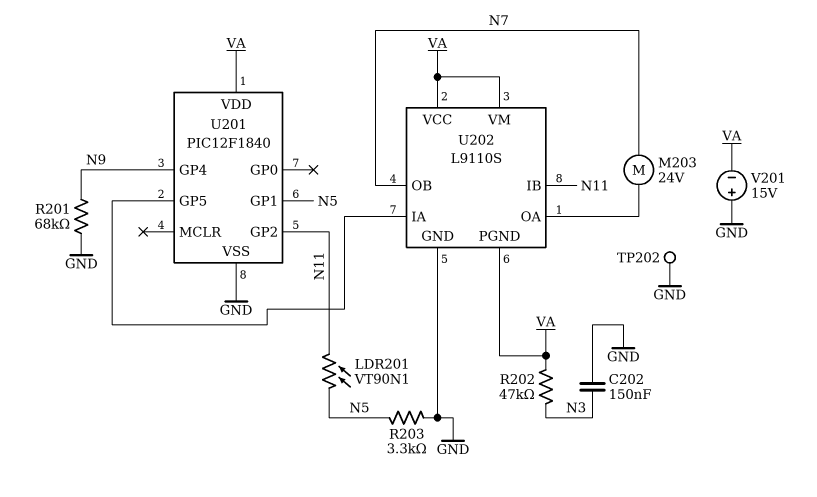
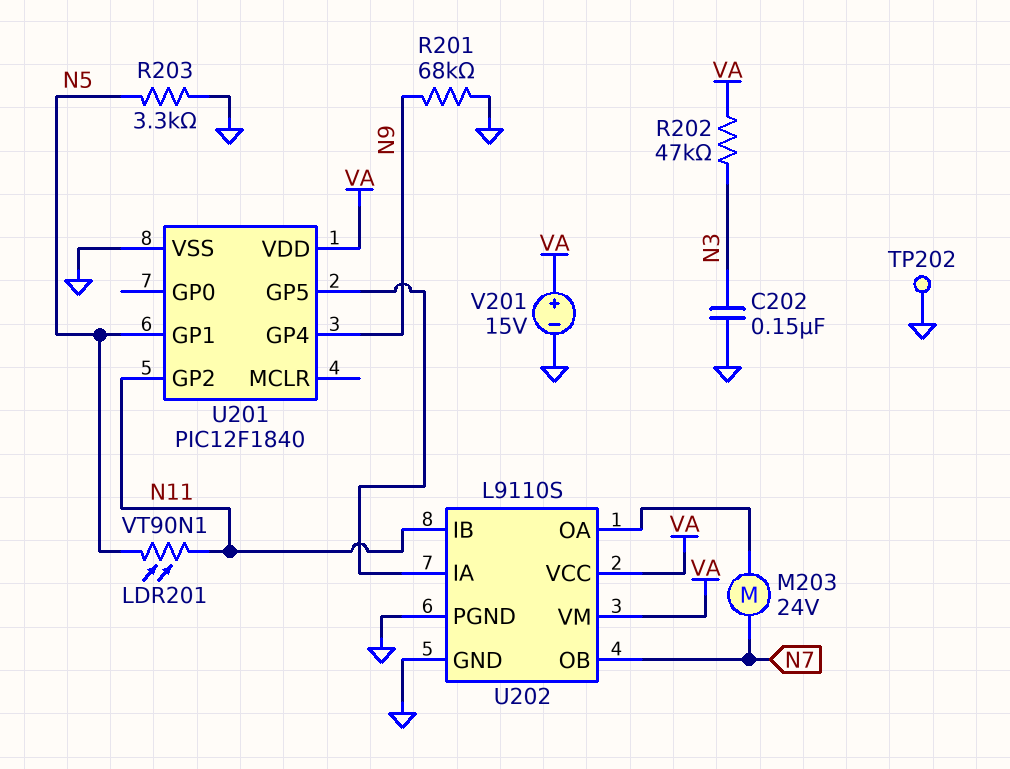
U202 pin PGND: VA -> GND
V201: 15V (plus GND, minus VA) -> 15V (plus VA, minus GND)

